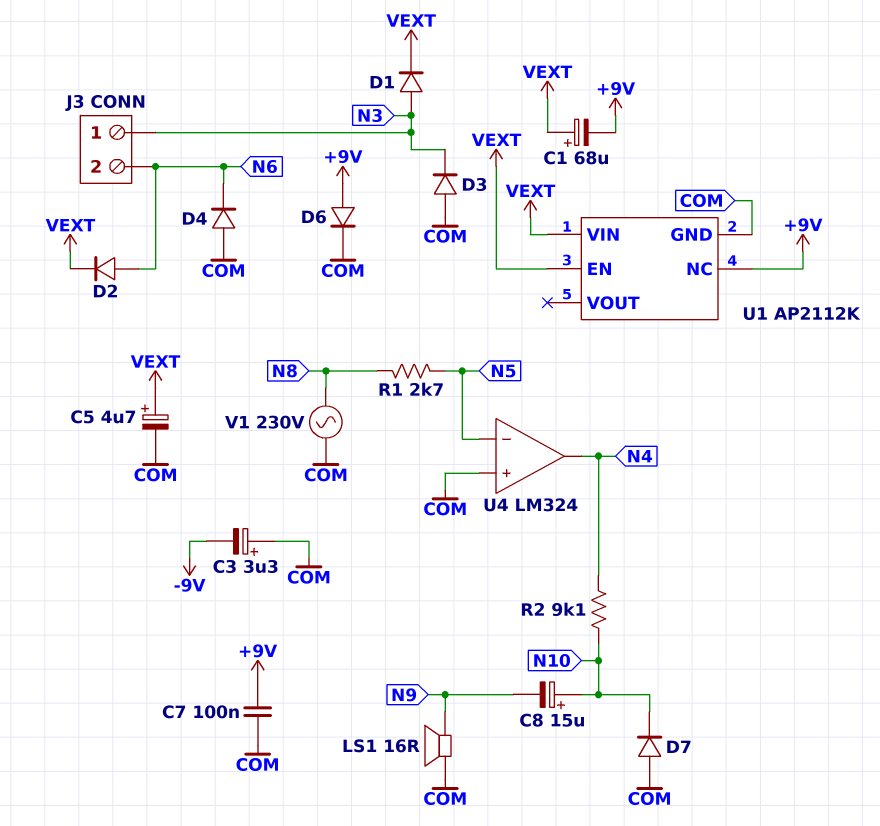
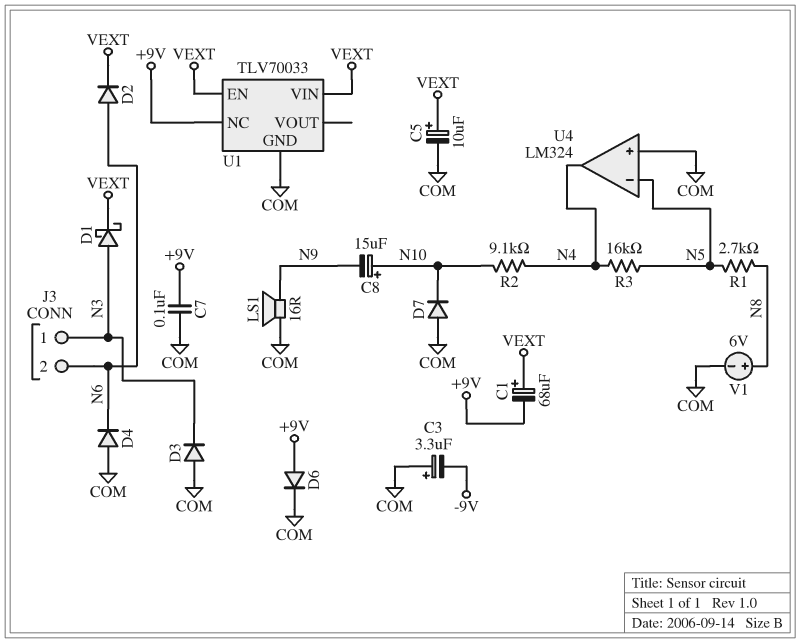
C5: 4.7uF (plus VEXT, minus COM) -> 10uF (plus VEXT, minus COM)
D1: diode (A N3, K VEXT) -> schottky (A N3, K VEXT)
R3: none -> 16k (N4, N5)
U1: AP2112K -> TLV70033
V1: AC 230V (COM, N8) -> 6V (plus N8, minus COM)

